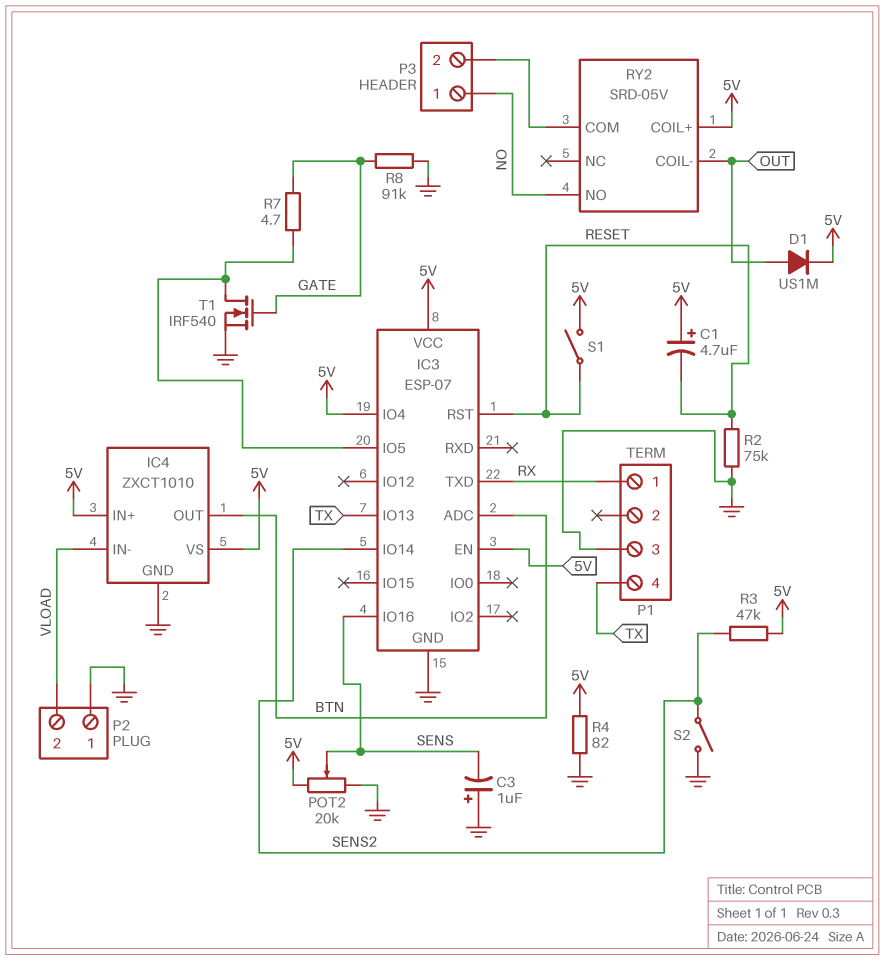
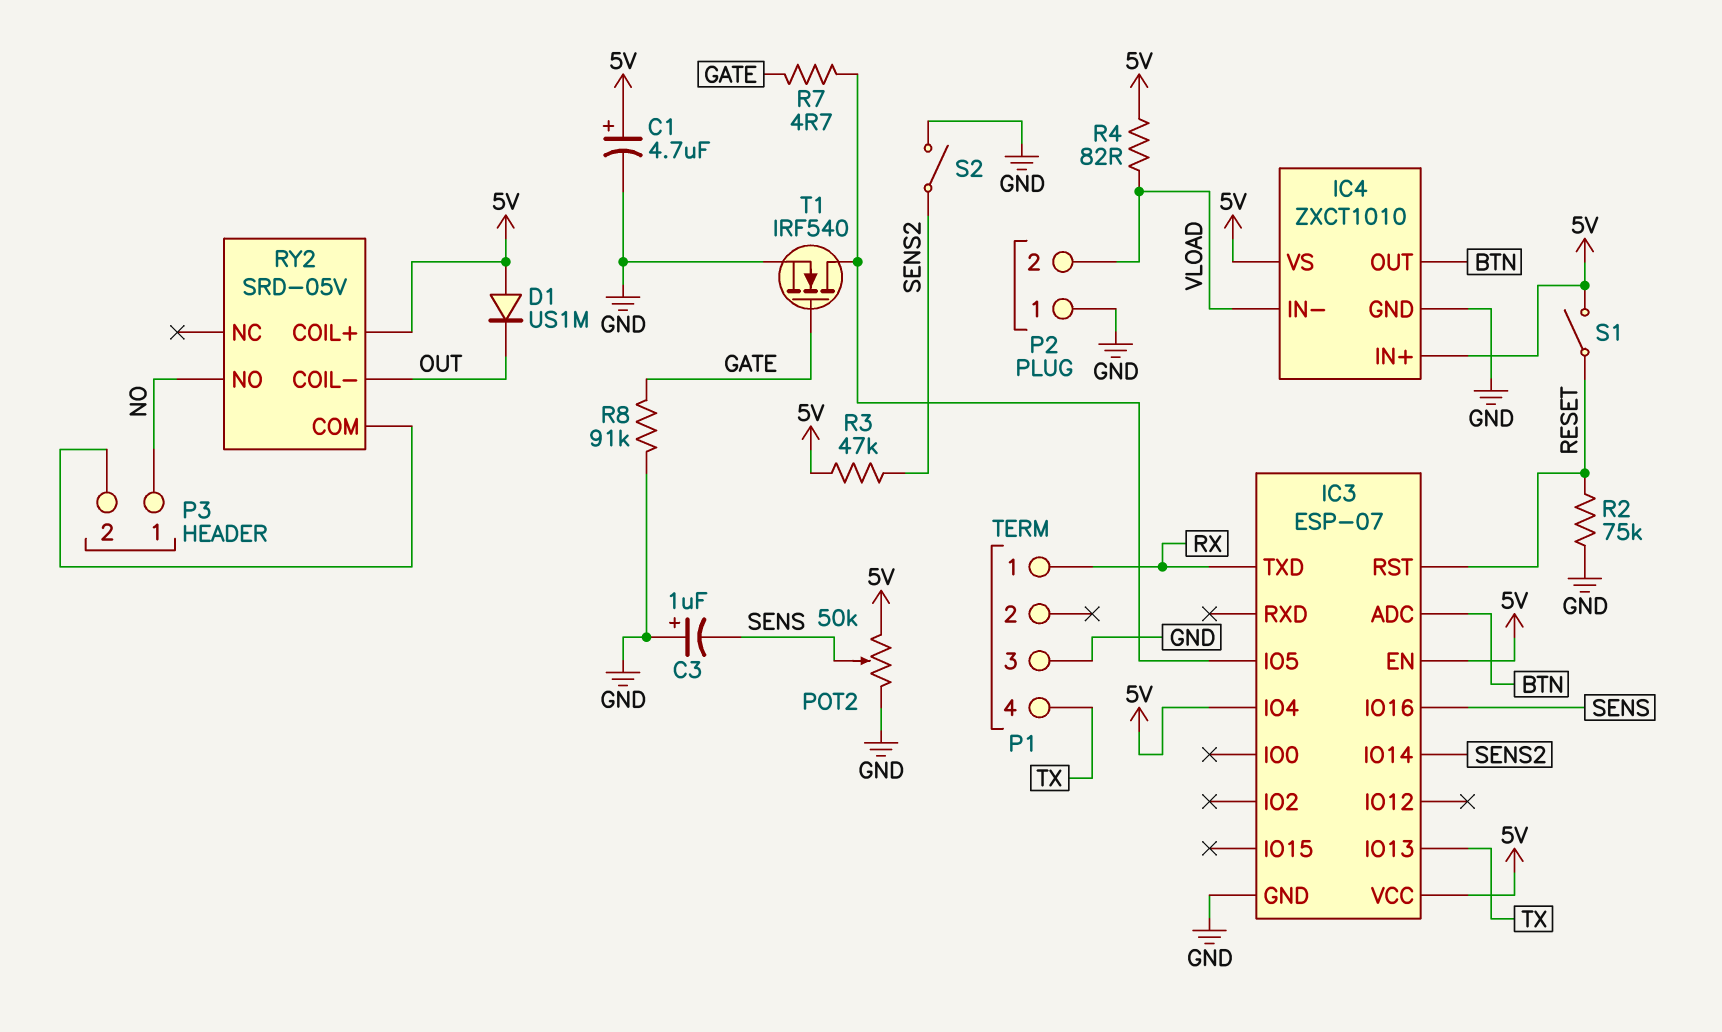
C1: 4.7uF (plus 5V, minus RESET) -> 4.7uF (plus 5V, minus GND)
D1: diode US1M (A OUT, K 5V) -> diode US1M (A 5V, K OUT)
POT2: 20k (5V, GND, wiper SENS) -> 50k (5V, GND, wiper SENS)
R4: 82 (5V, GND) -> 82 (5V, VLOAD)

